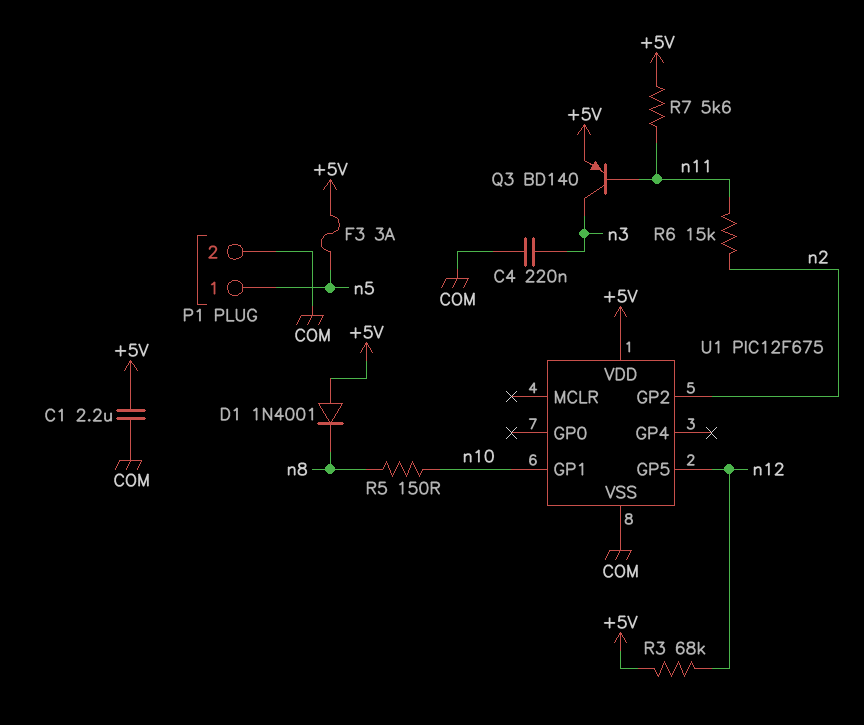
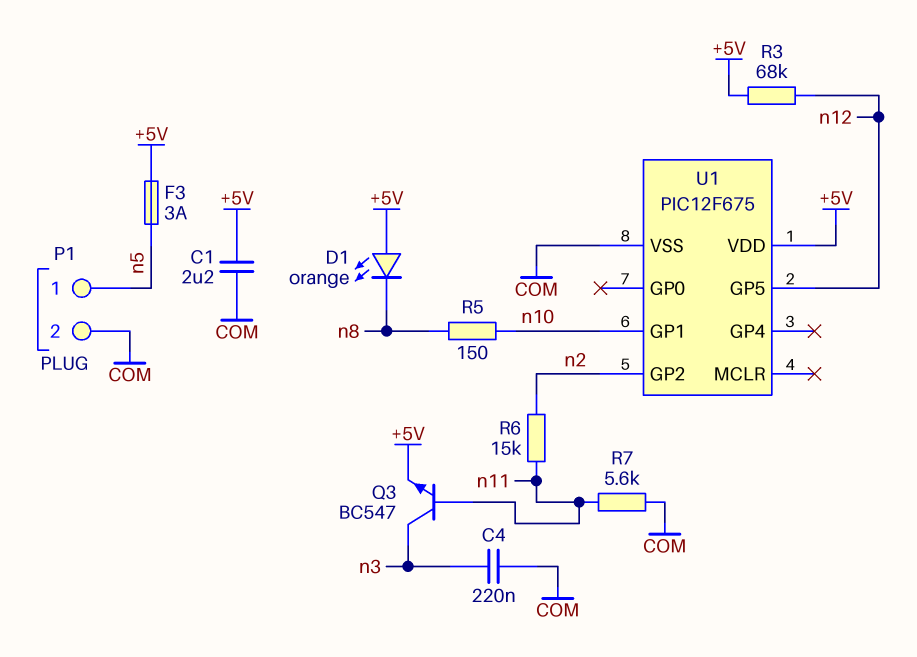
D1: diode 1N4001 (A +5V, K n8) -> LED orange (A +5V, K n8)
Q3: PNP BD140 (B n11, C n3, E +5V) -> NPN BC547 (B n11, C n3, E +5V)
R7: 5.6k (+5V, n11) -> 5.6k (COM, n11)

